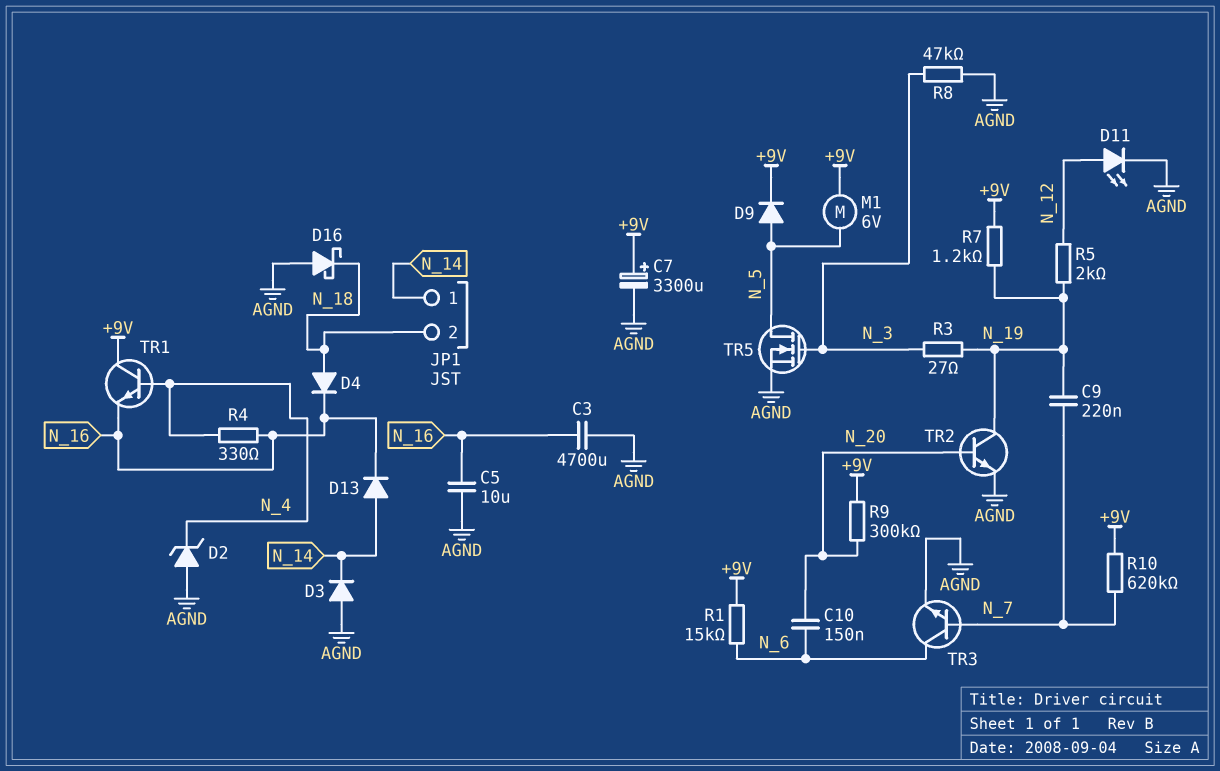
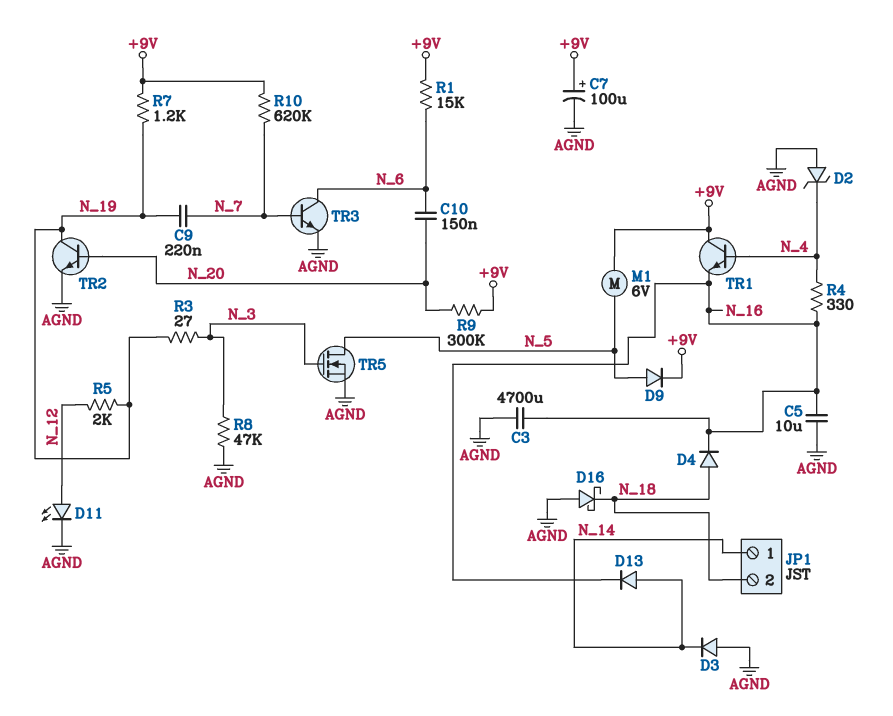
C7: 3300uF (plus +9V, minus AGND) -> 100uF (plus +9V, minus AGND)

